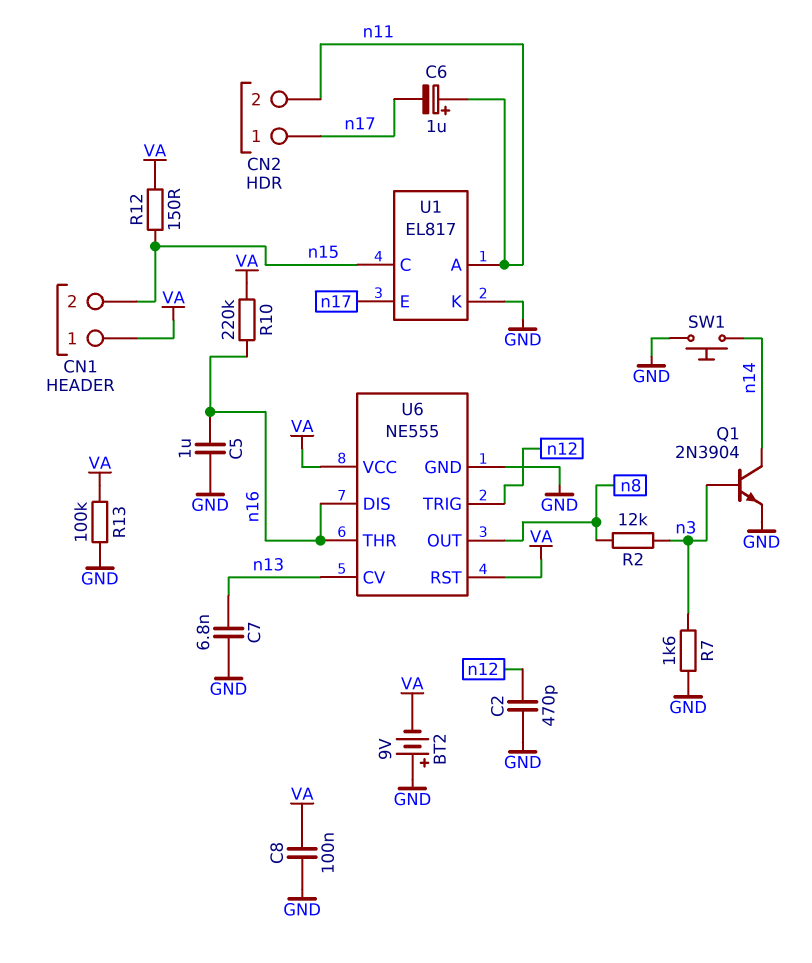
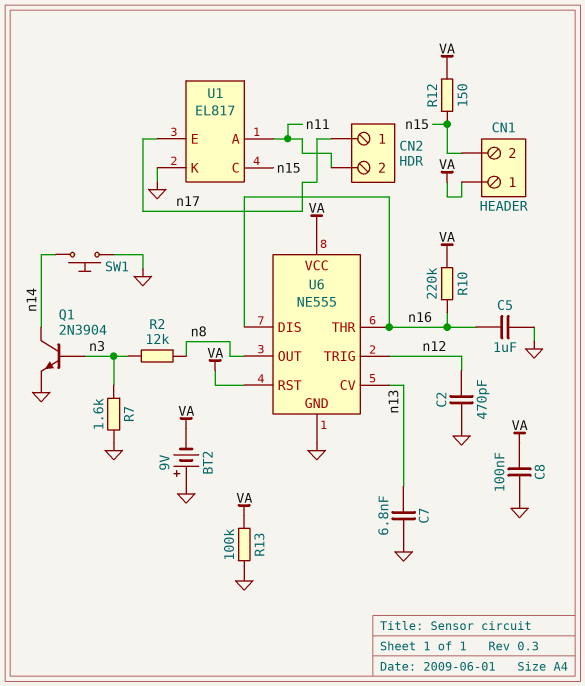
C6: 1uF (plus n11, minus n17) -> none

